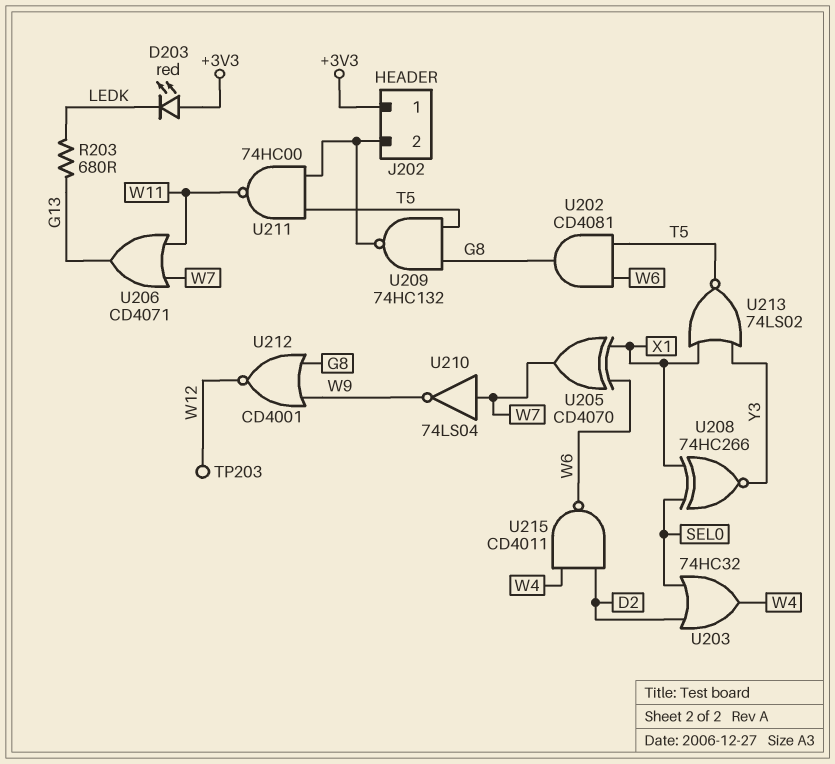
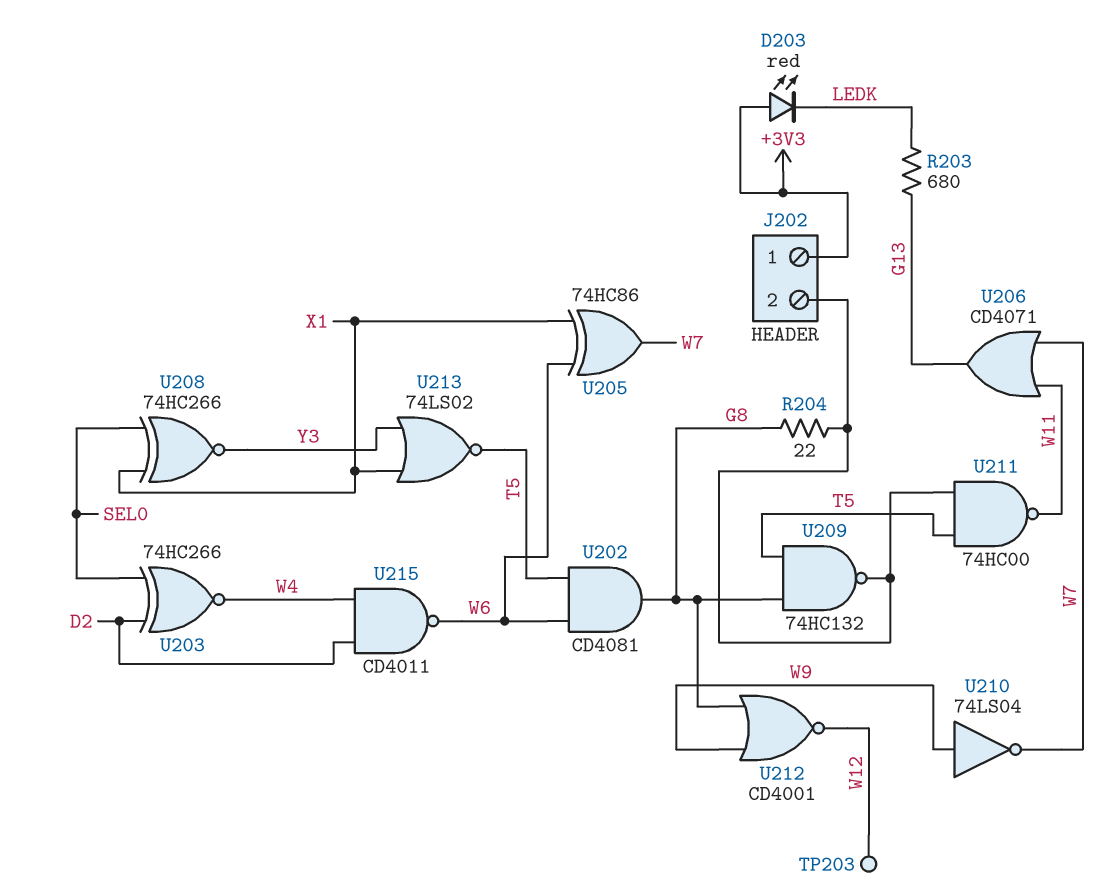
R204: none -> 22 (G8, J202/2)
U203: OR 74HC32 (in D2, in SEL0, out W4) -> XNOR 74HC266 (in D2, in SEL0, out W4)
U205: XOR CD4070 (in W6, in X1, out W7) -> XOR 74HC86 (in W6, in X1, out W7)
U210: NOT 74LS04 (in W7, out W9) -> NOT 74LS04 (in W9, out W7)

